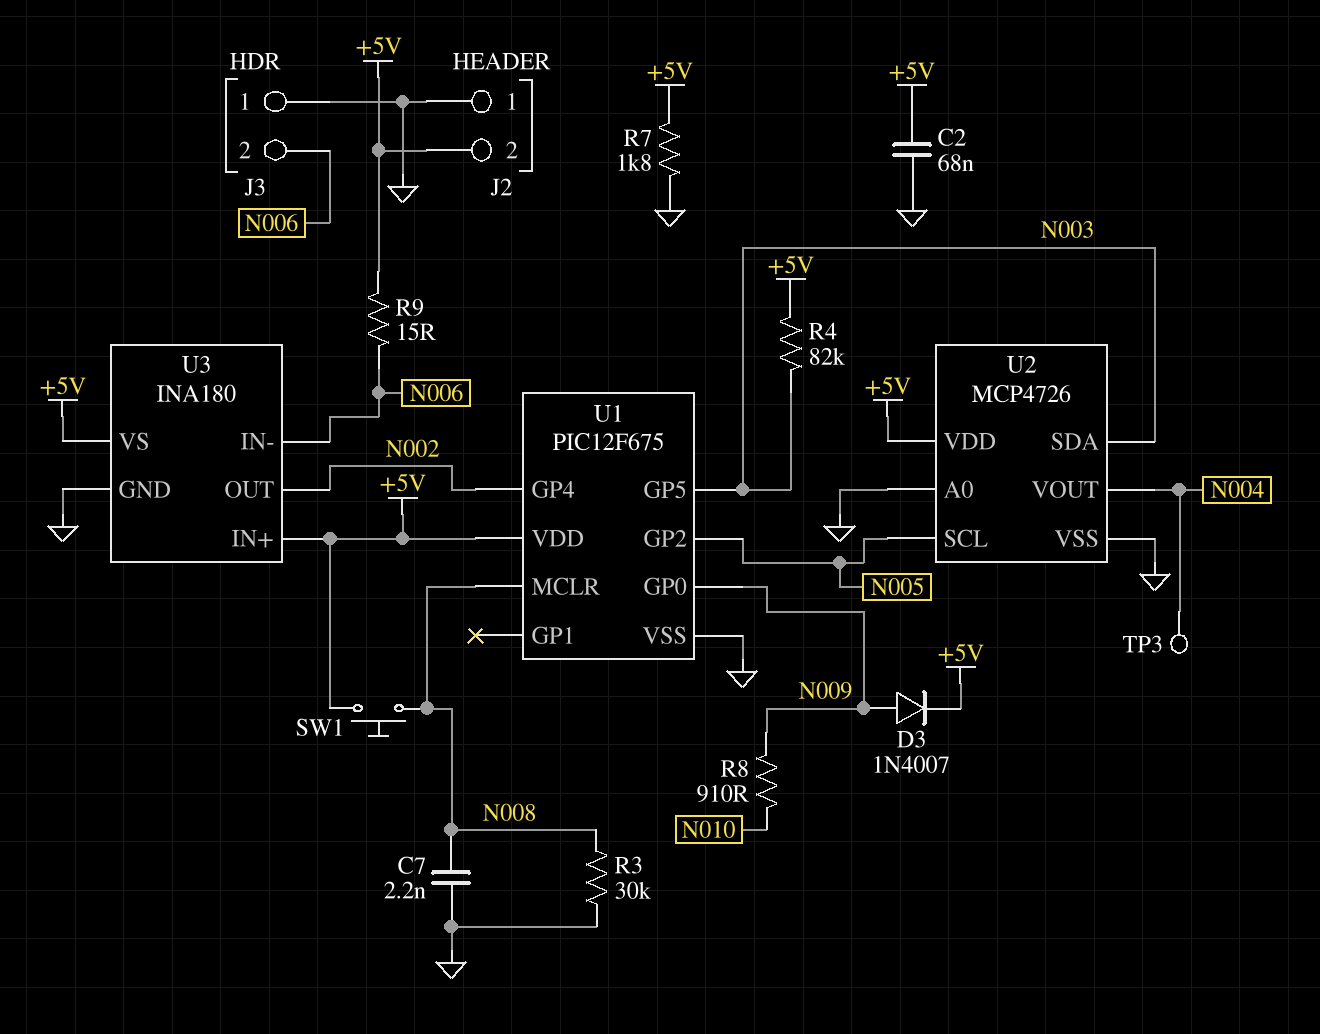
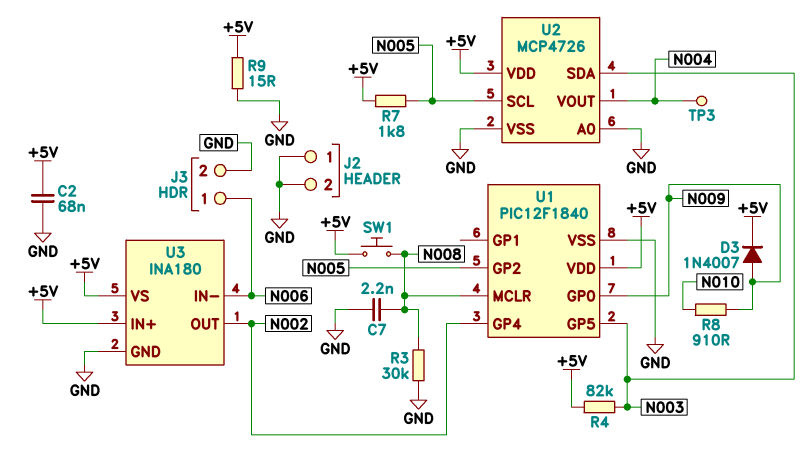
J2 pin 2: +5V -> GND
J3 pin 1: GND -> N006
J3 pin 2: N006 -> GND
R7: 1.8k (+5V, GND) -> 1.8k (+5V, N005)
R9: 15 (+5V, N006) -> 15 (+5V, GND)
U1: PIC12F675 -> PIC12F1840

